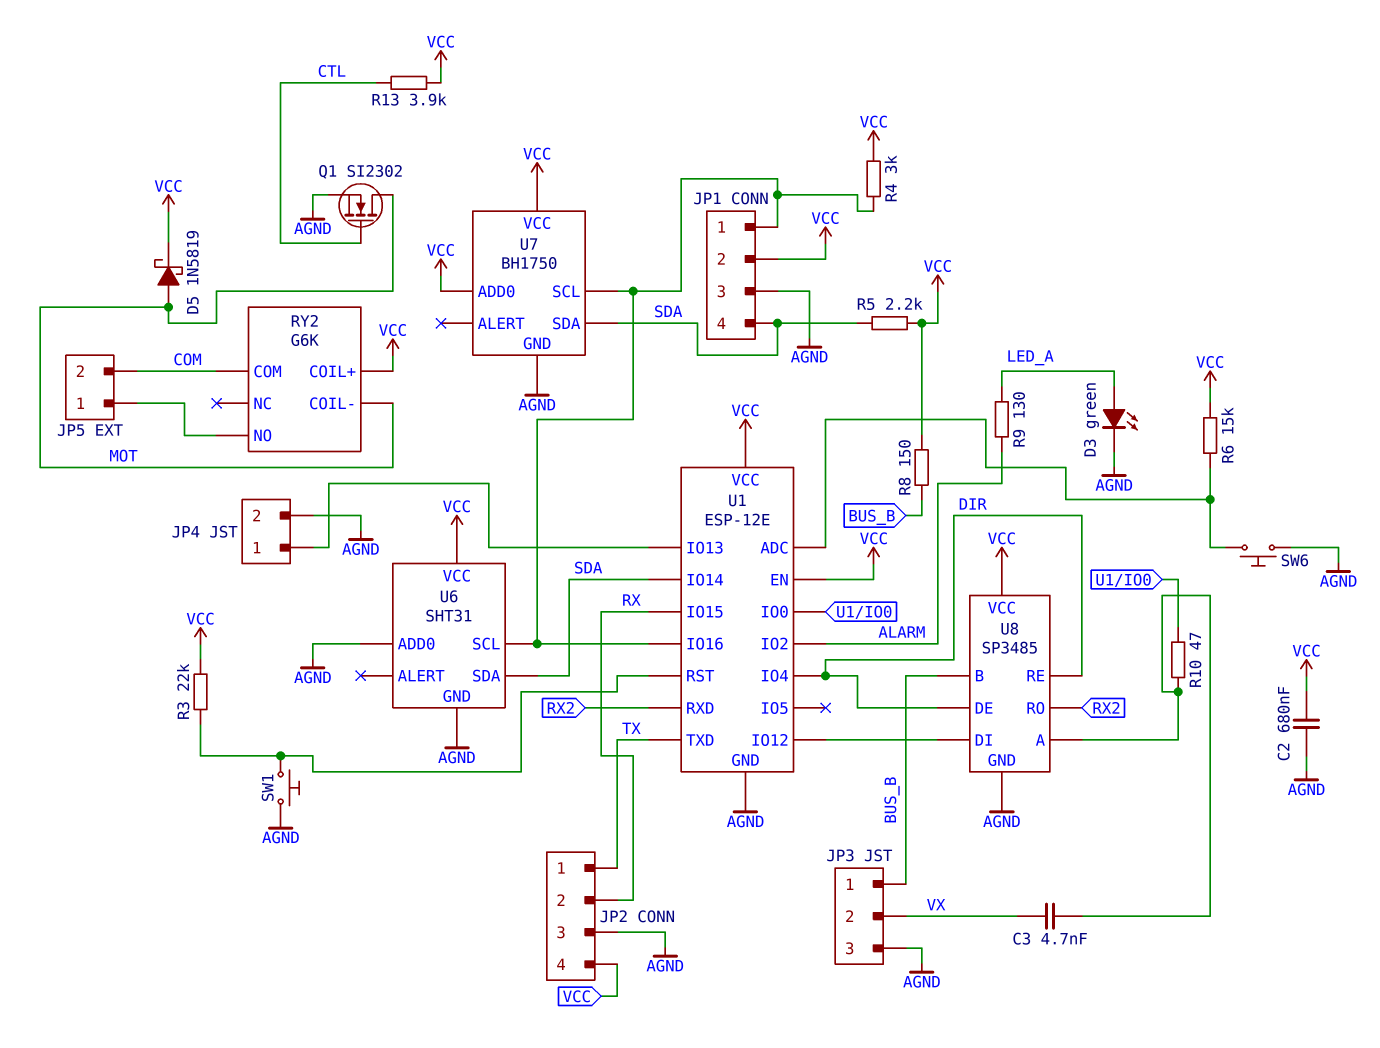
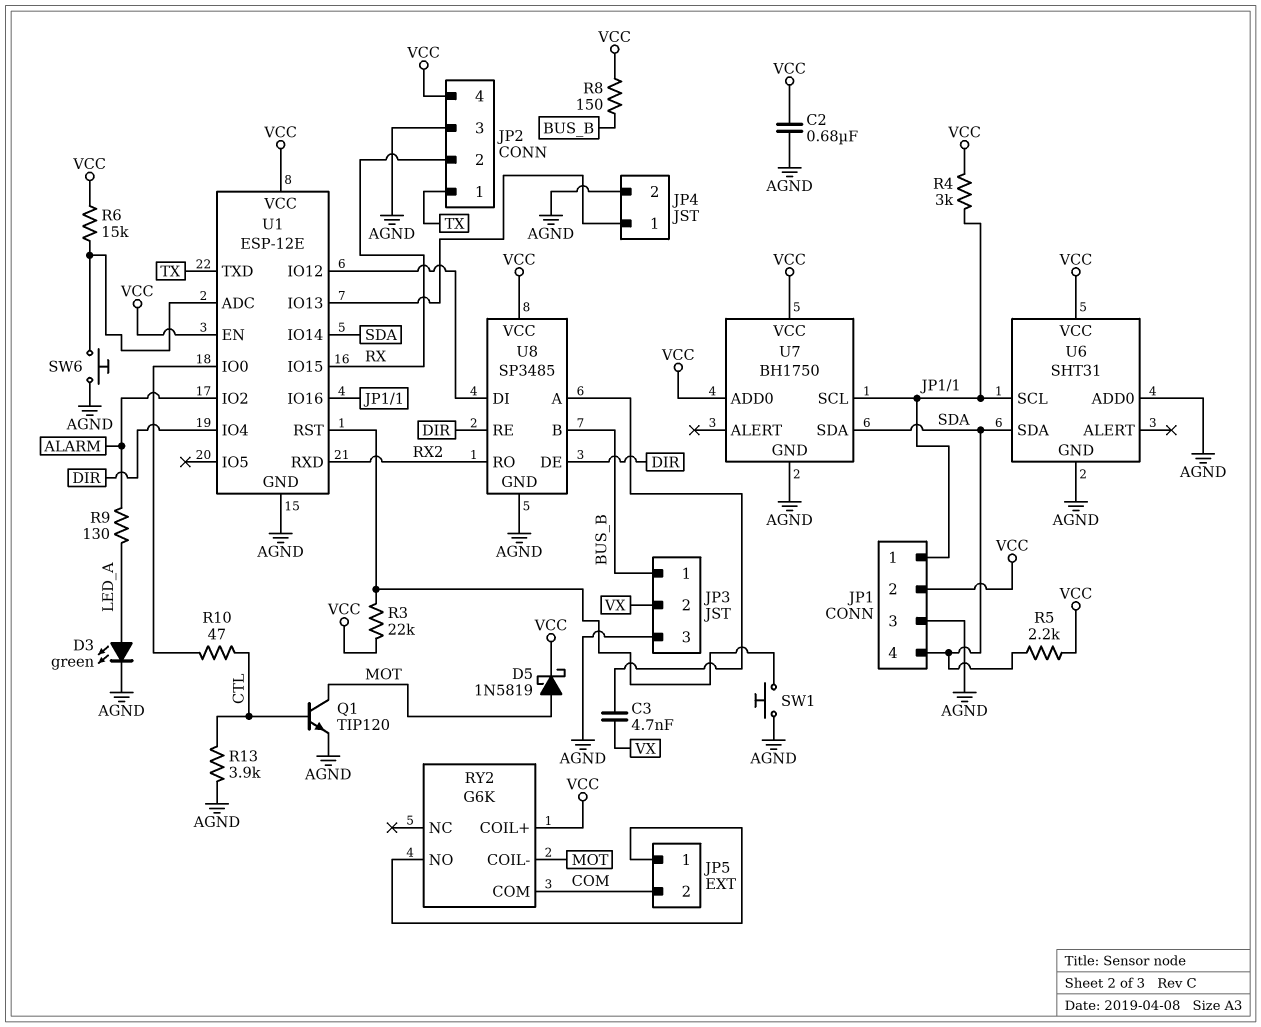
Q1: NMOS SI2302 (G CTL, D MOT, S AGND) -> NPN TIP120 (B CTL, C MOT, E AGND)
R10: 47 (U1/IO0, U8/A) -> 47 (CTL, U1/IO0)
R13: 3.9k (CTL, VCC) -> 3.9k (AGND, CTL)

